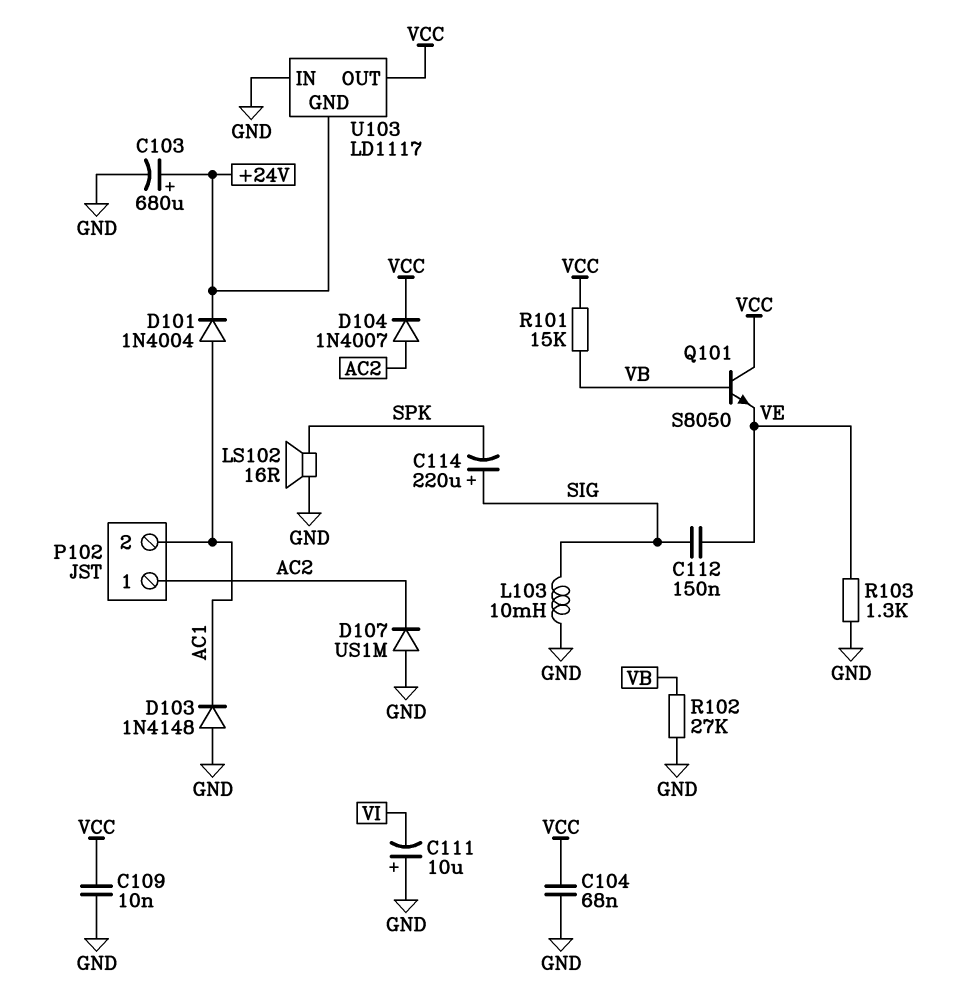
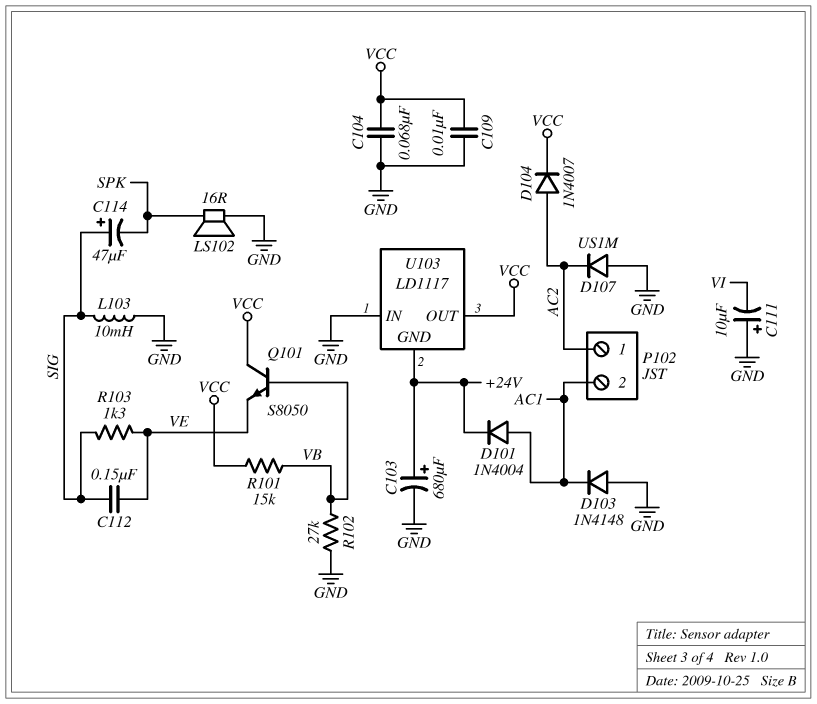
C114: 220uF (plus SIG, minus SPK) -> 47uF (plus SIG, minus SPK)
R103: 1.3k (GND, VE) -> 1.3k (SIG, VE)

